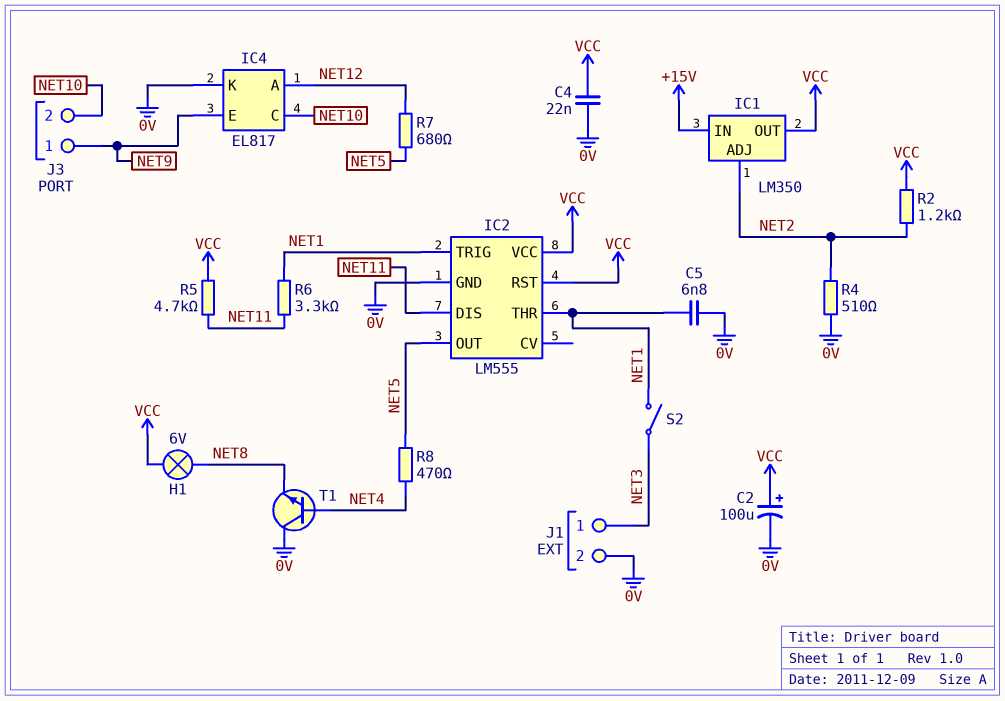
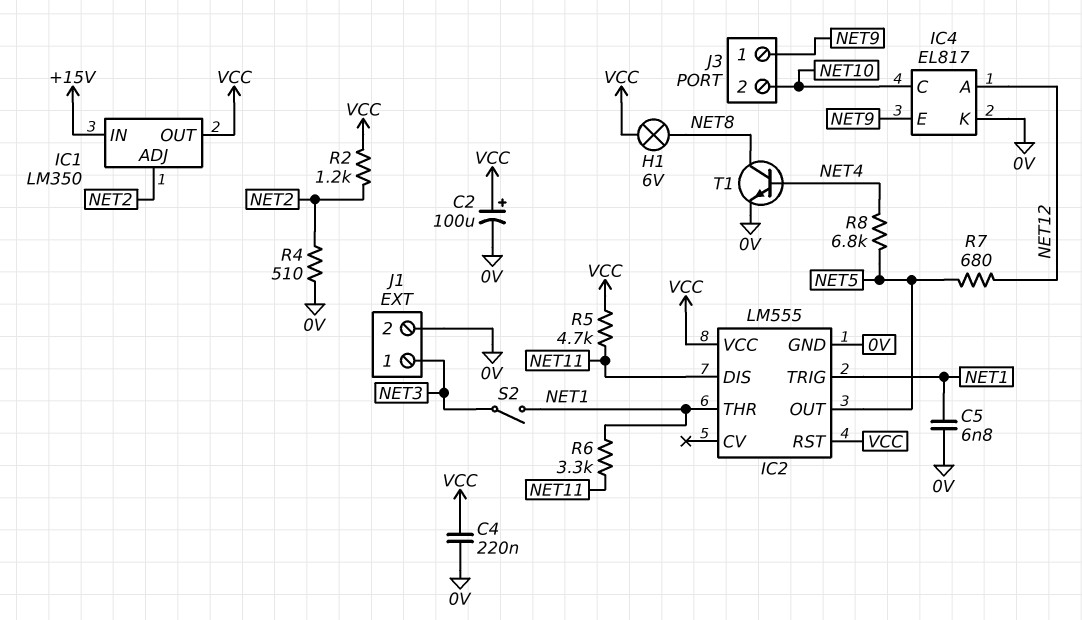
C4: 22nF (0V, VCC) -> 220nF (0V, VCC)
R8: 470 (NET4, NET5) -> 6.8k (NET4, NET5)
T1: NPN (B NET4, C 0V, E NET8) -> NPN (B NET4, C NET8, E 0V)

